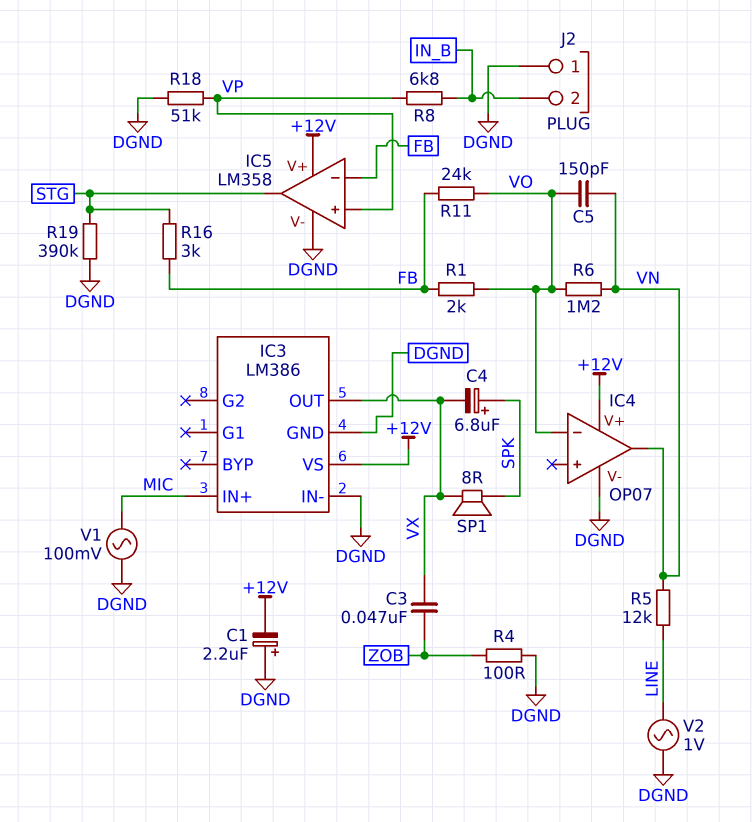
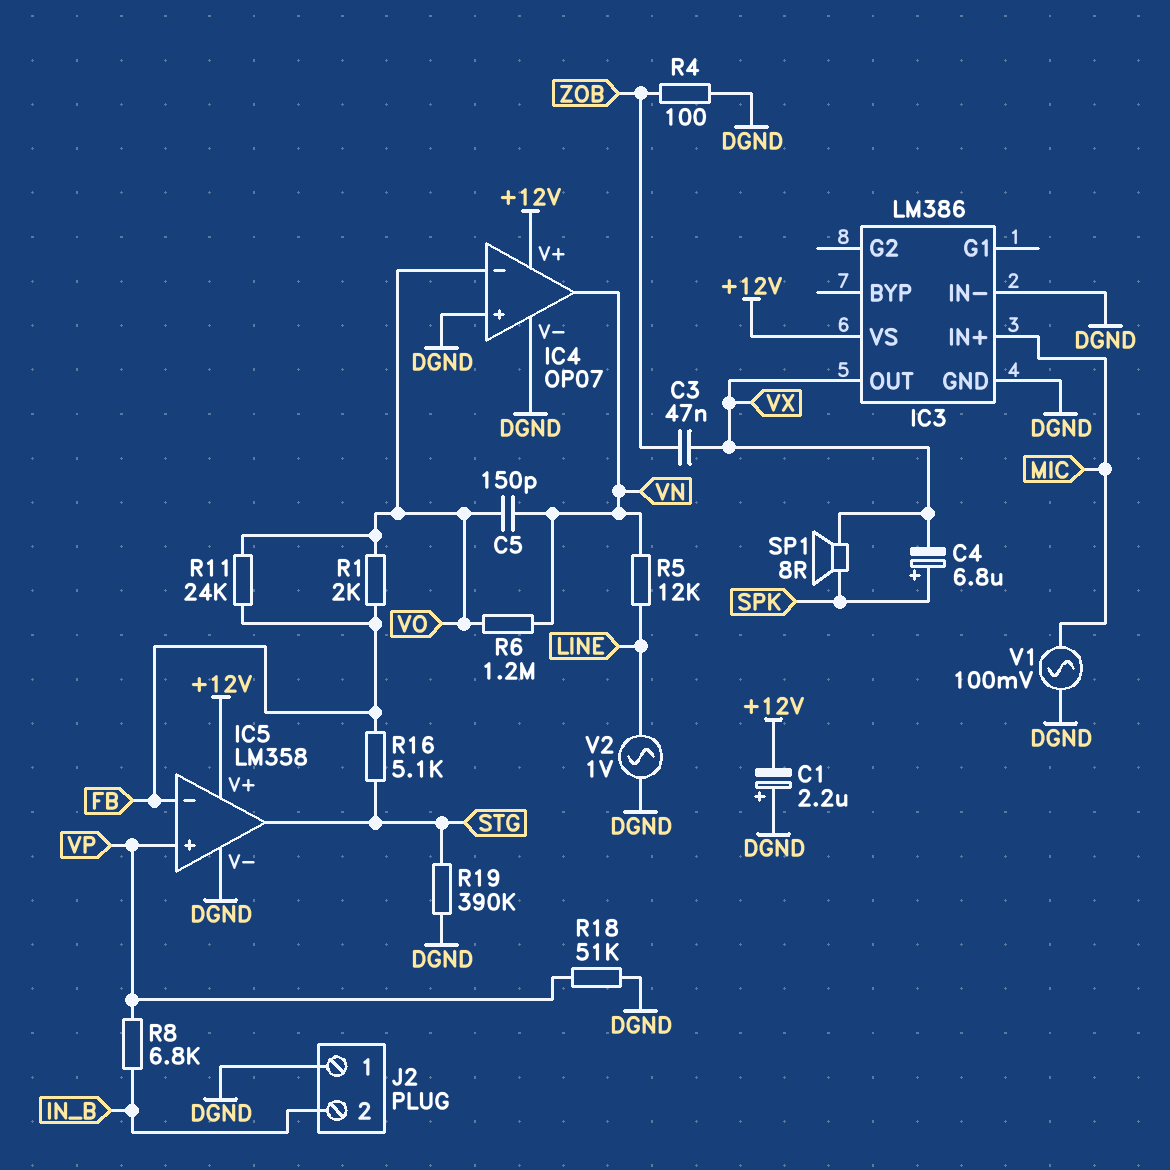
IC4 pin in+: none -> DGND
R16: 3k (FB, STG) -> 5.1k (FB, STG)

